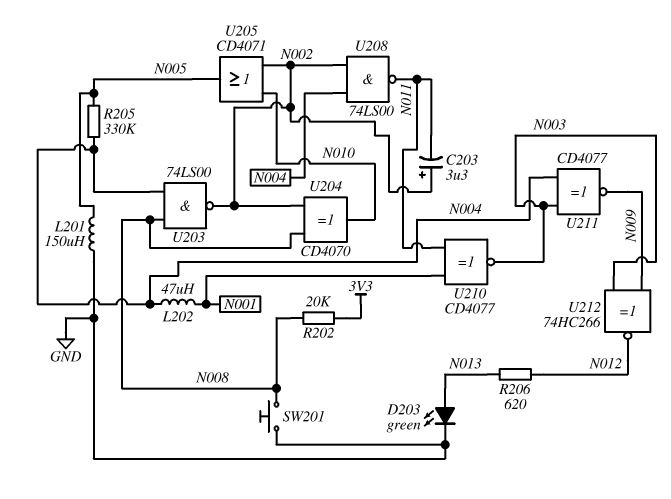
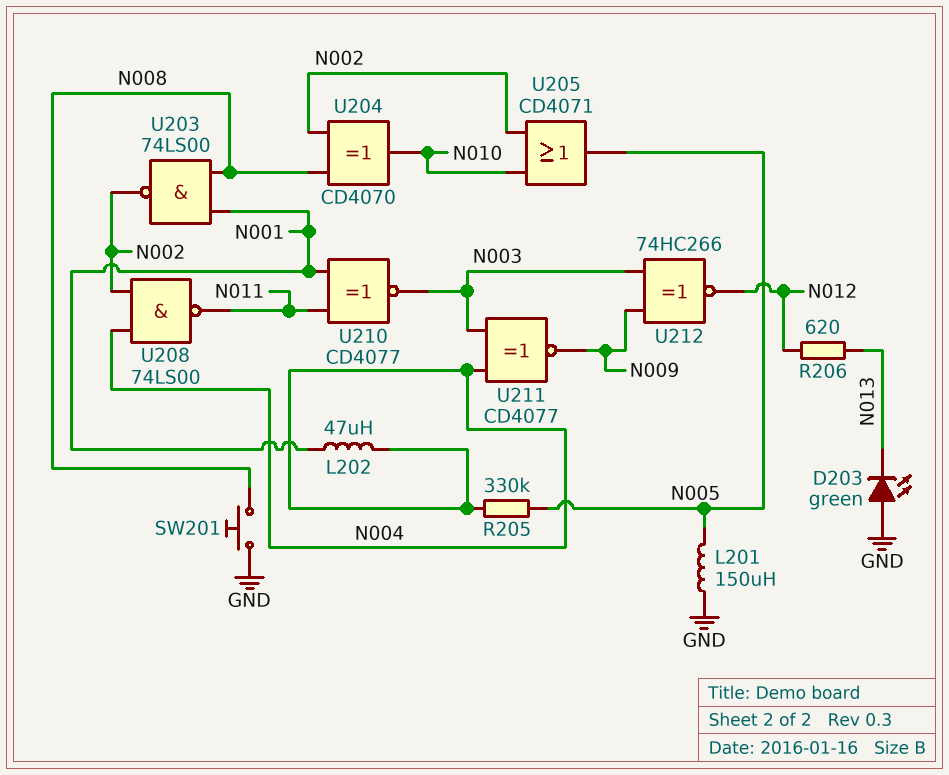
C203: 3.3uF (plus N002, minus N011) -> none
D203: LED green (A N013, K GND) -> LED green (A GND, K N013)
R202: 20k (3V3, N008) -> none
U203: NAND 74LS00 (in N004, in N008, out N002) -> NAND 74LS00 (in N001, in N008, out N002)

